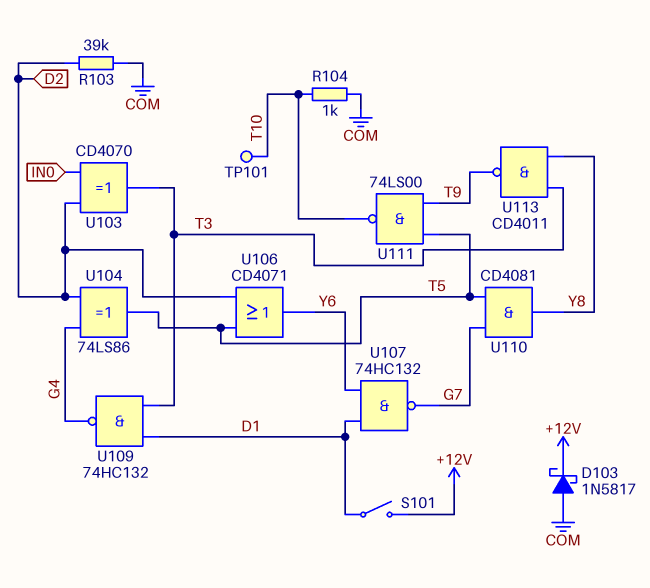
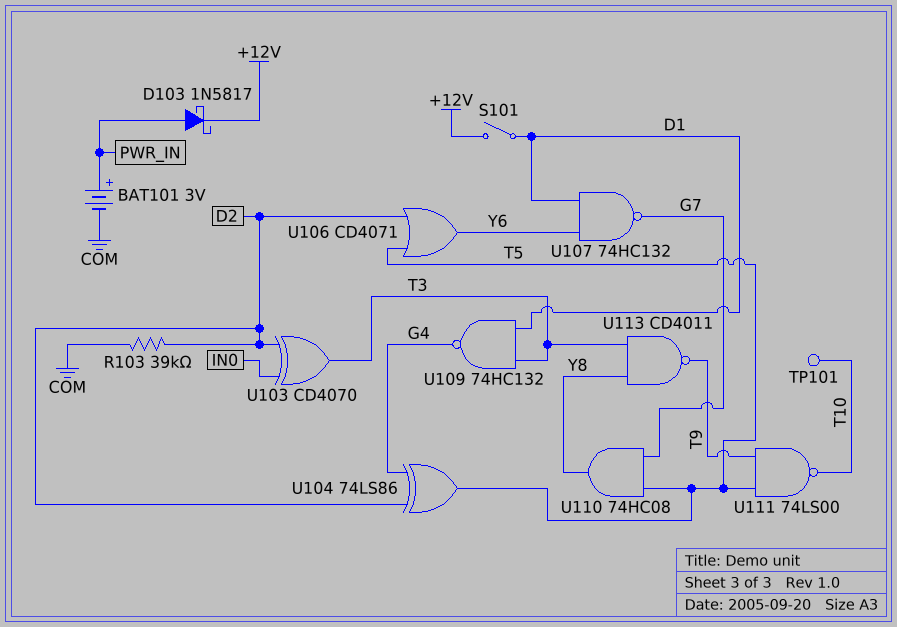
BAT101: none -> 3V (plus PWR_IN, minus COM)
D103: schottky 1N5817 (A COM, K +12V) -> schottky 1N5817 (A PWR_IN, K +12V)
R104: 1k (COM, T10) -> none
U110: AND CD4081 (in G7, in T5, out Y8) -> AND 74HC08 (in G7, in T5, out Y8)

